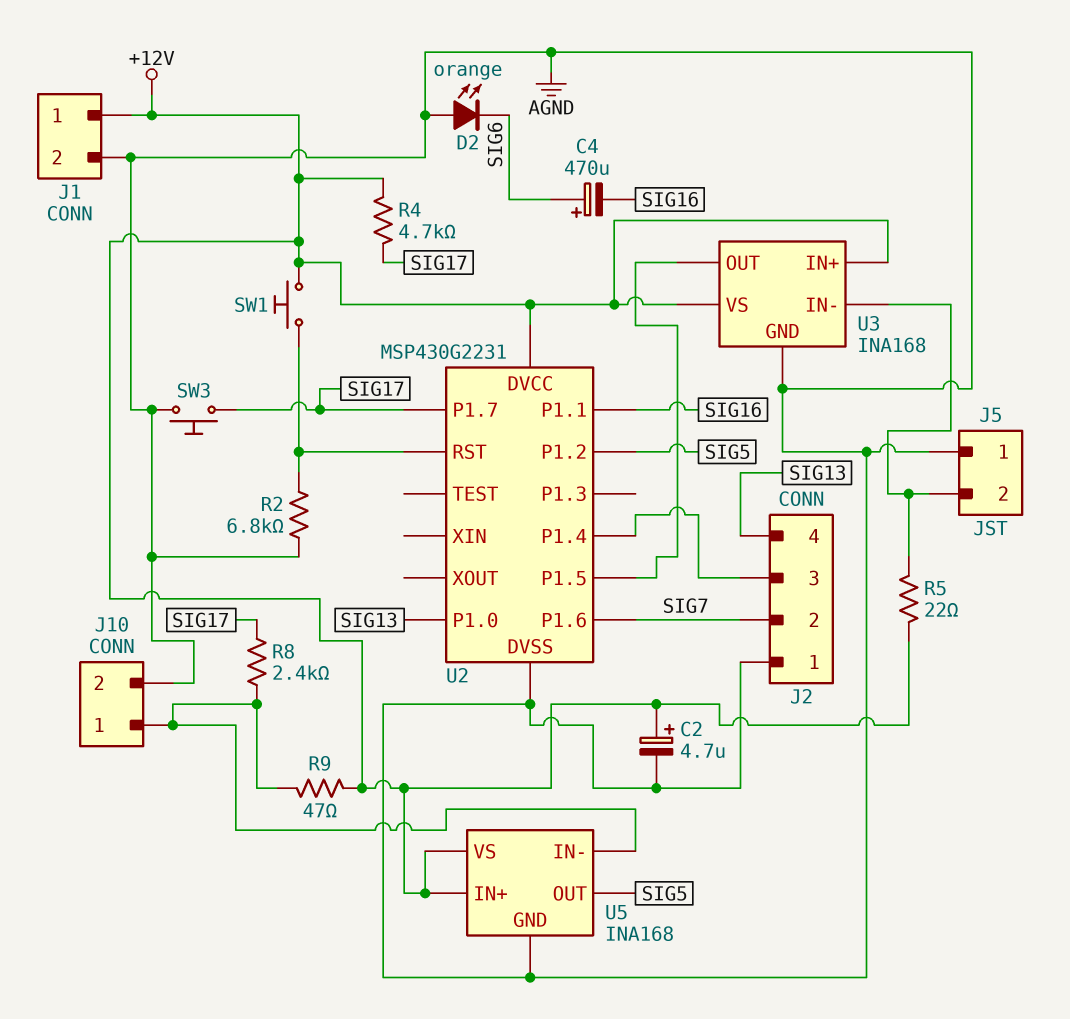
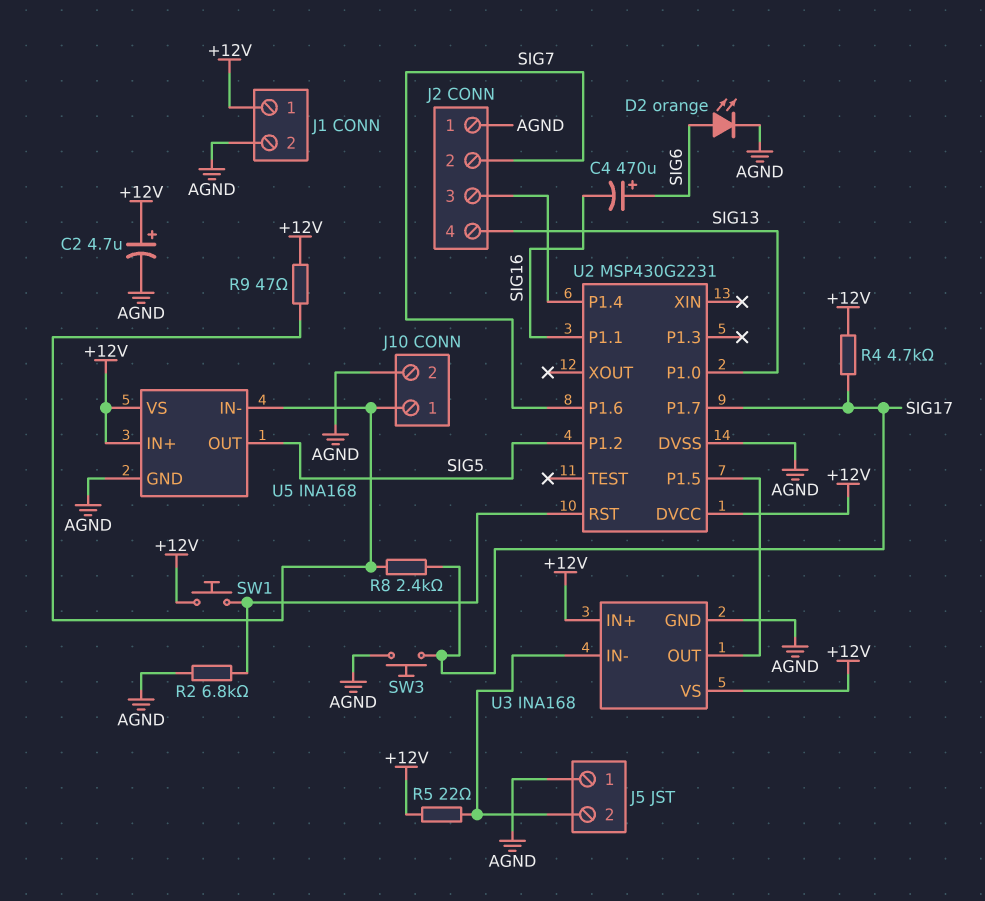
D2: LED orange (A AGND, K SIG6) -> LED orange (A SIG6, K AGND)

